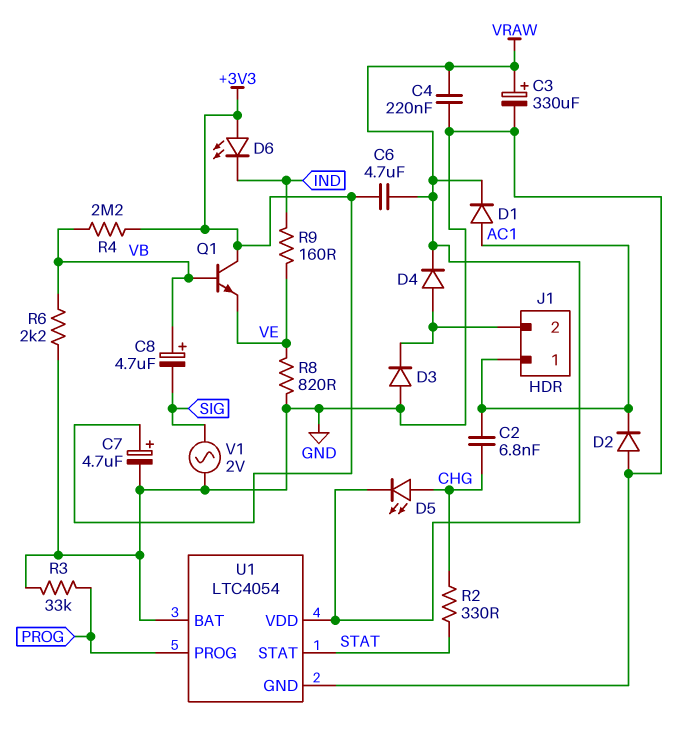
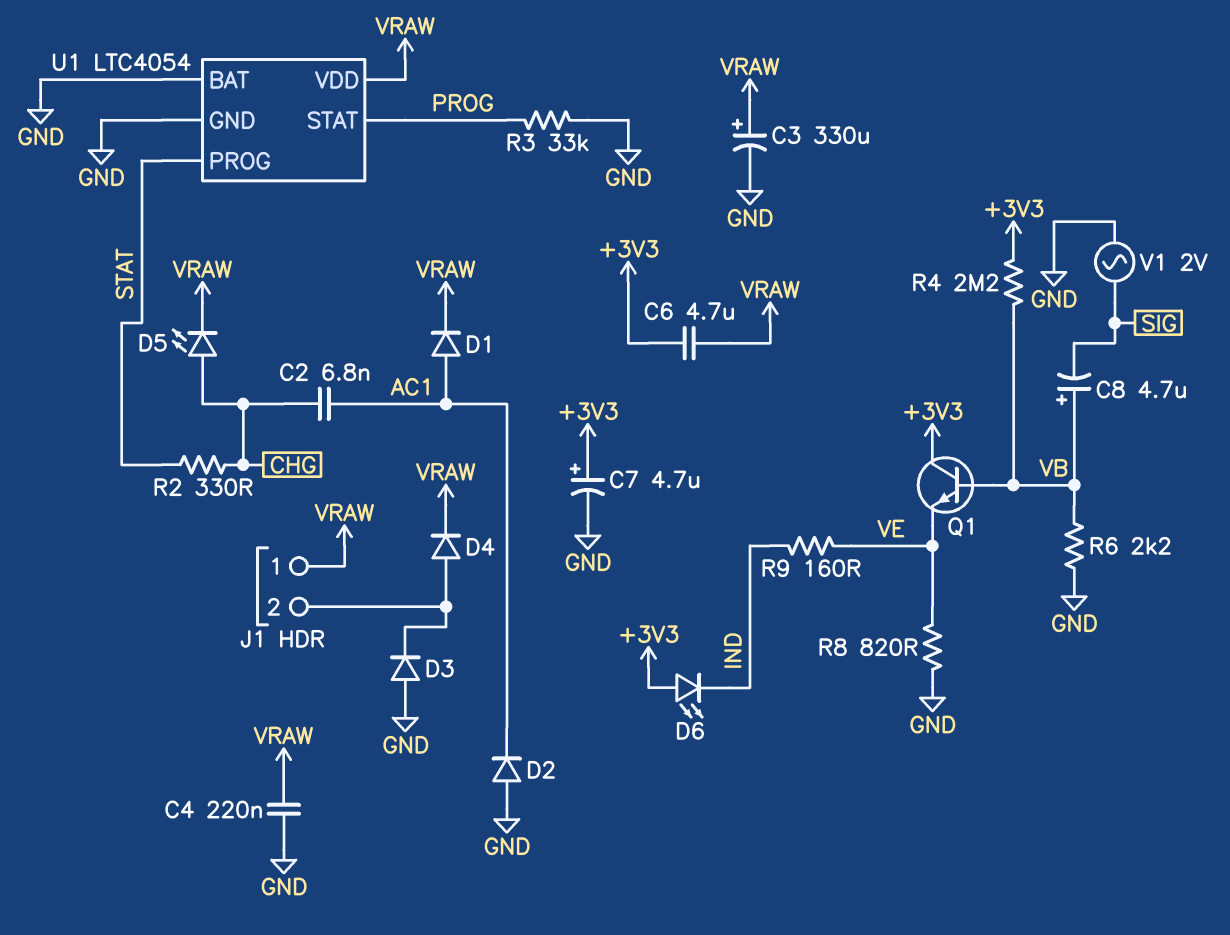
J1 pin 1: AC1 -> VRAW
U1 pin PROG: PROG -> STAT
U1 pin STAT: STAT -> PROG

